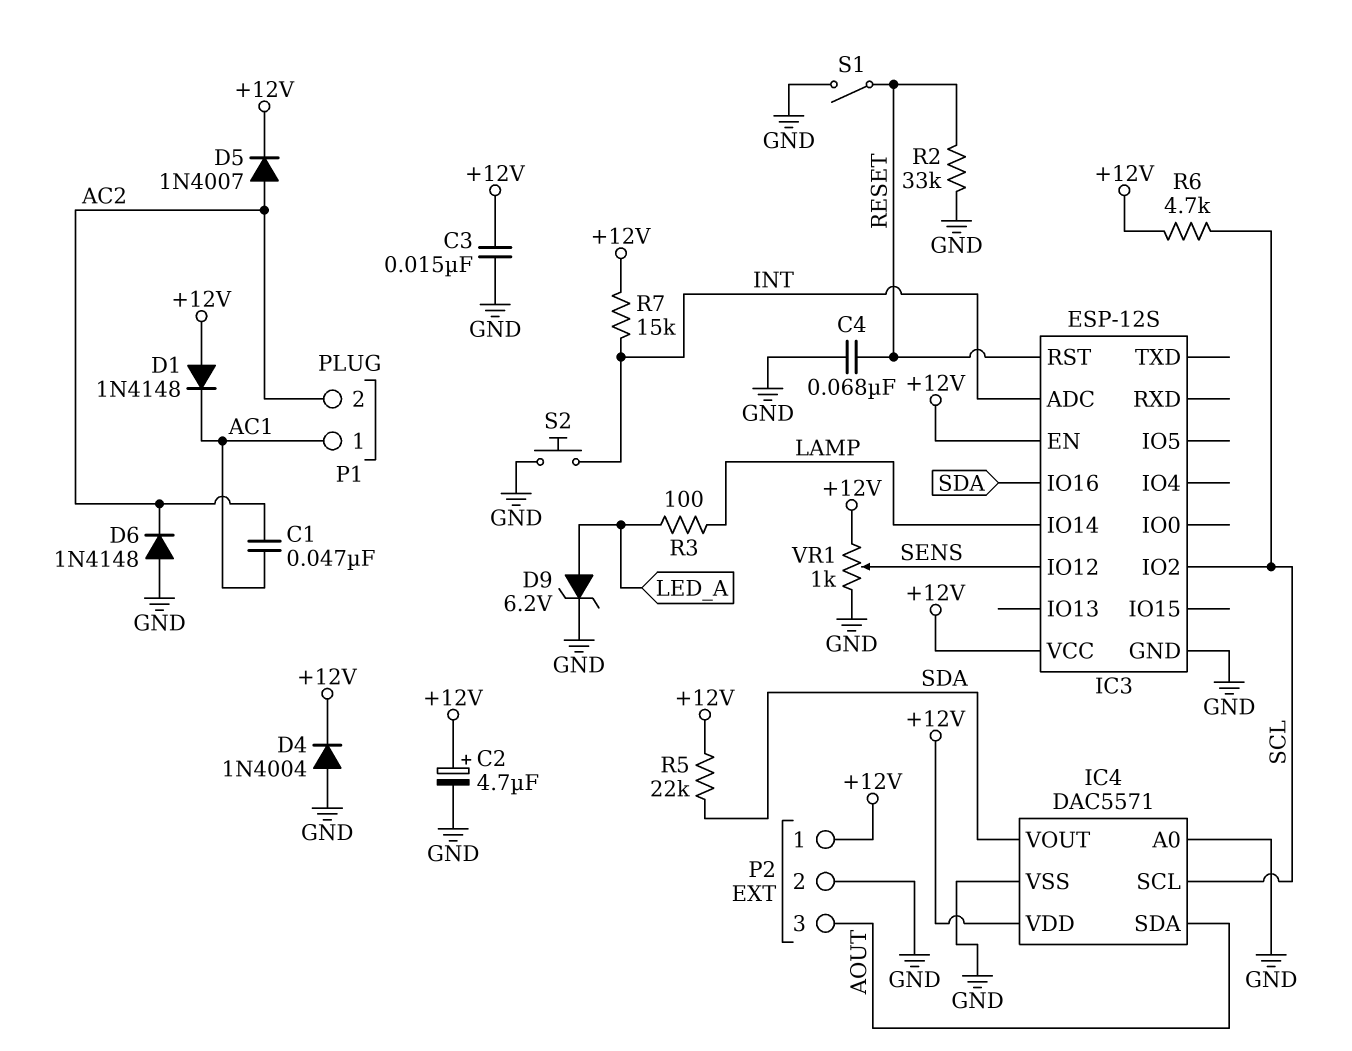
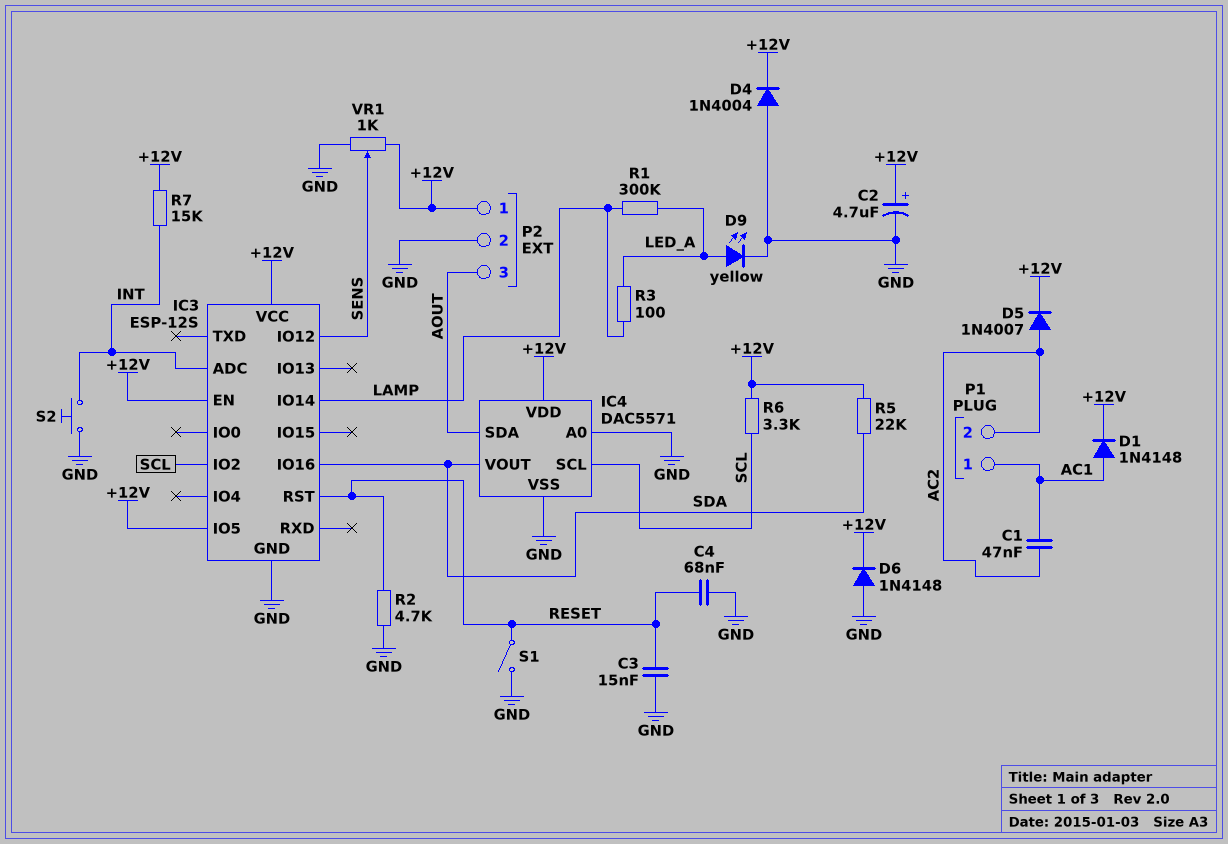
C3: 15nF (+12V, GND) -> 15nF (GND, RESET)
D1: diode 1N4148 (A +12V, K AC1) -> diode 1N4148 (A AC1, K +12V)
D6: diode 1N4148 (A GND, K AC2) -> diode 1N4148 (A GND, K +12V)
D9: zener 6.2V (A LED_A, K GND) -> LED yellow (A LED_A, K GND)
IC3 pin IO5: none -> +12V
R1: none -> 300k (LAMP, LED_A)
R2: 33k (GND, RESET) -> 4.7k (GND, RESET)
R6: 4.7k (+12V, SCL) -> 3.3k (+12V, SCL)

